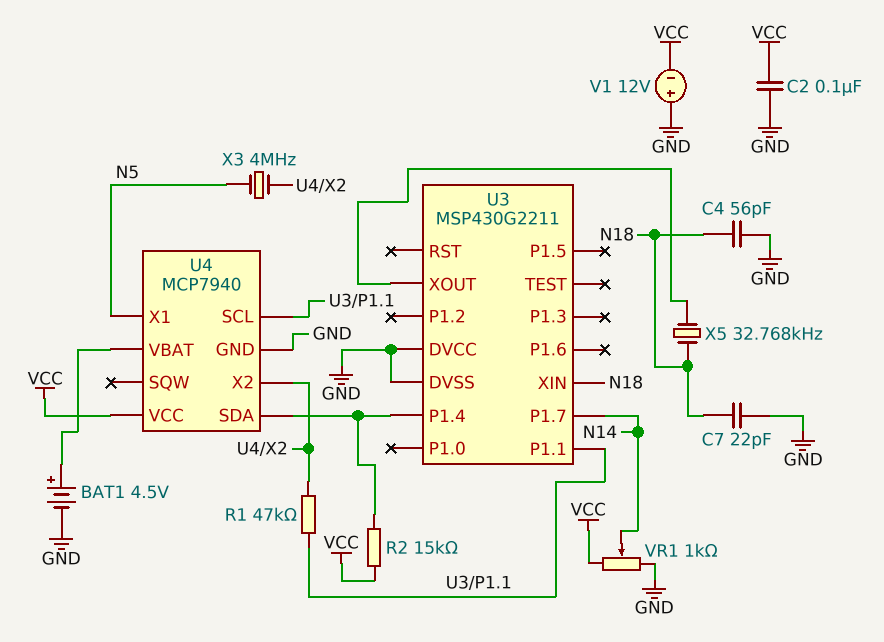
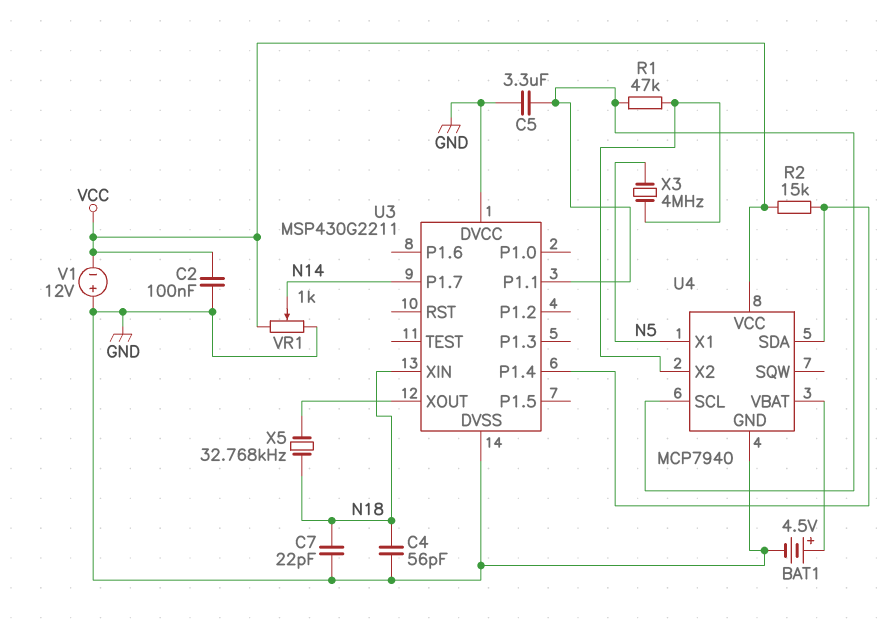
C5: none -> 3.3uF (GND, U3/P1.1)

